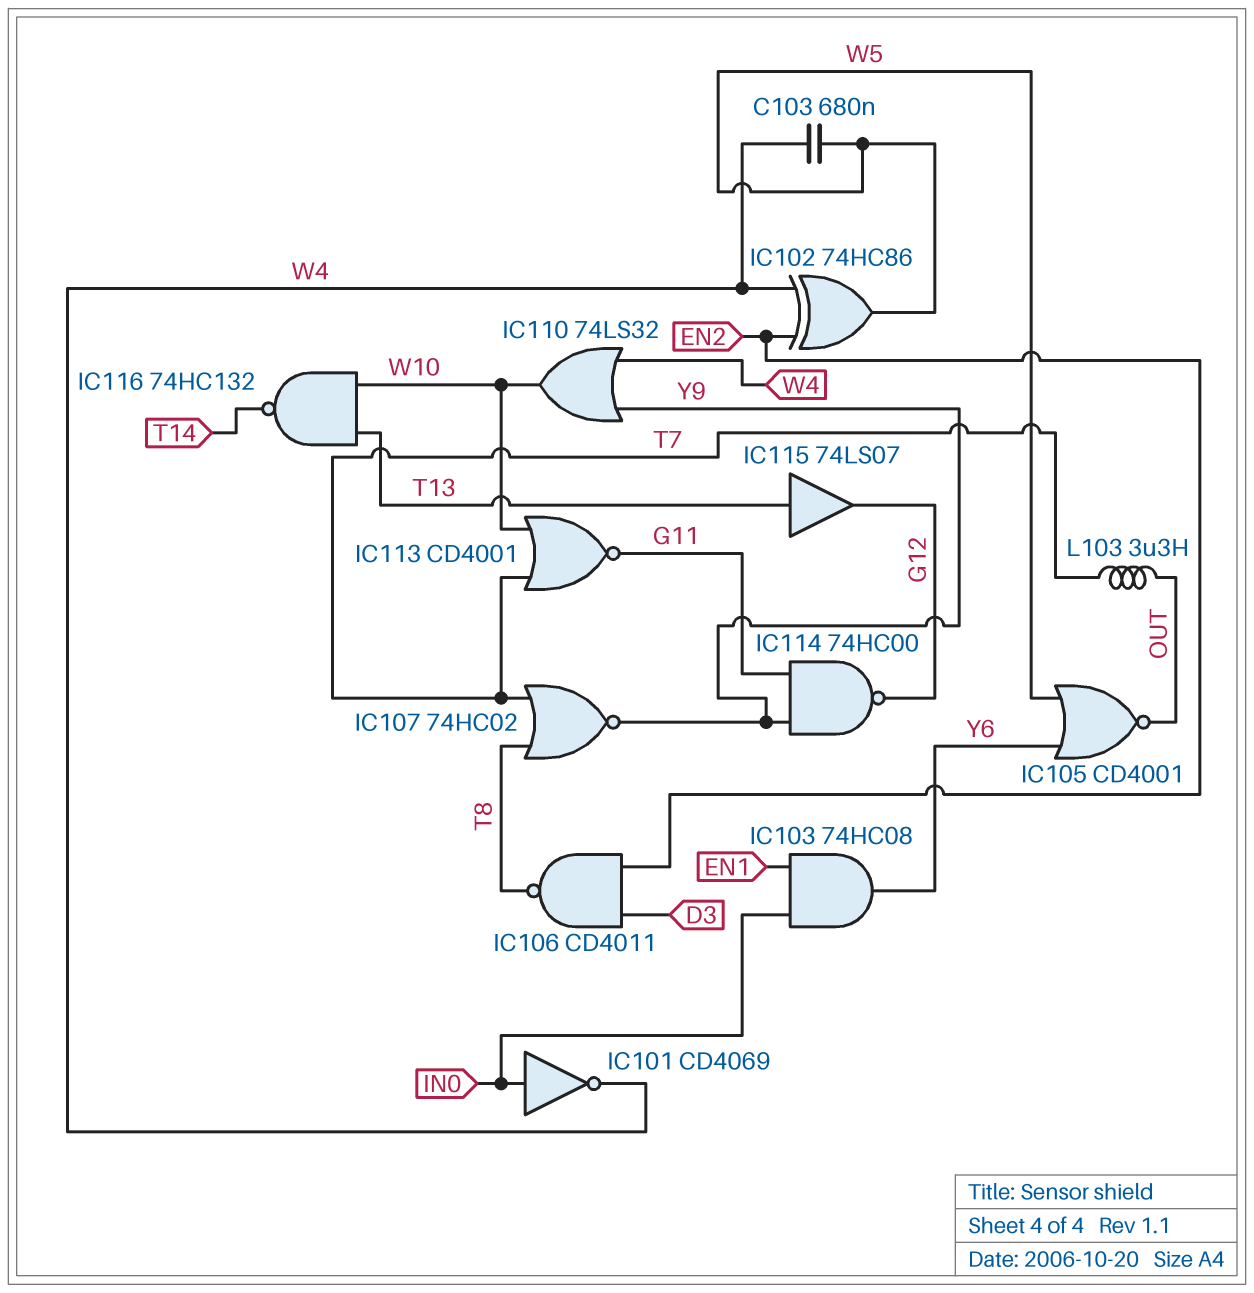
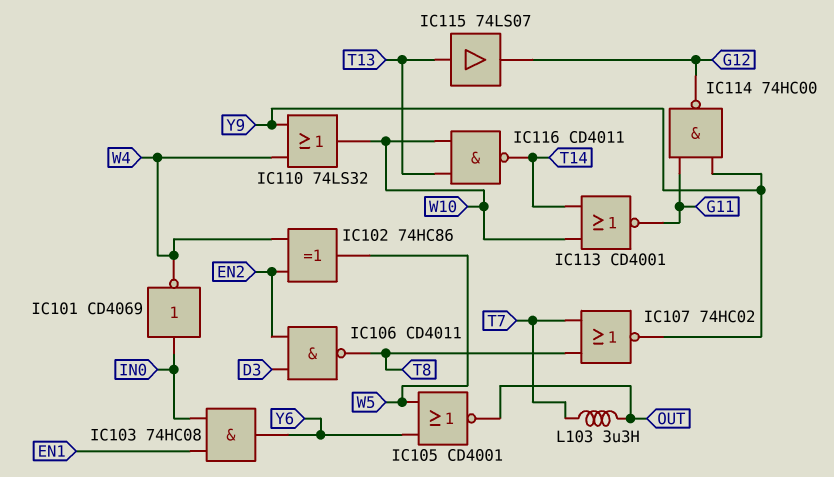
C103: 680nF (W4, W5) -> none
IC113: NOR CD4001 (in T7, in W10, out G11) -> NOR CD4001 (in T14, in W10, out G11)
IC116: NAND 74HC132 (in T13, in W10, out T14) -> NAND CD4011 (in T13, in W10, out T14)

